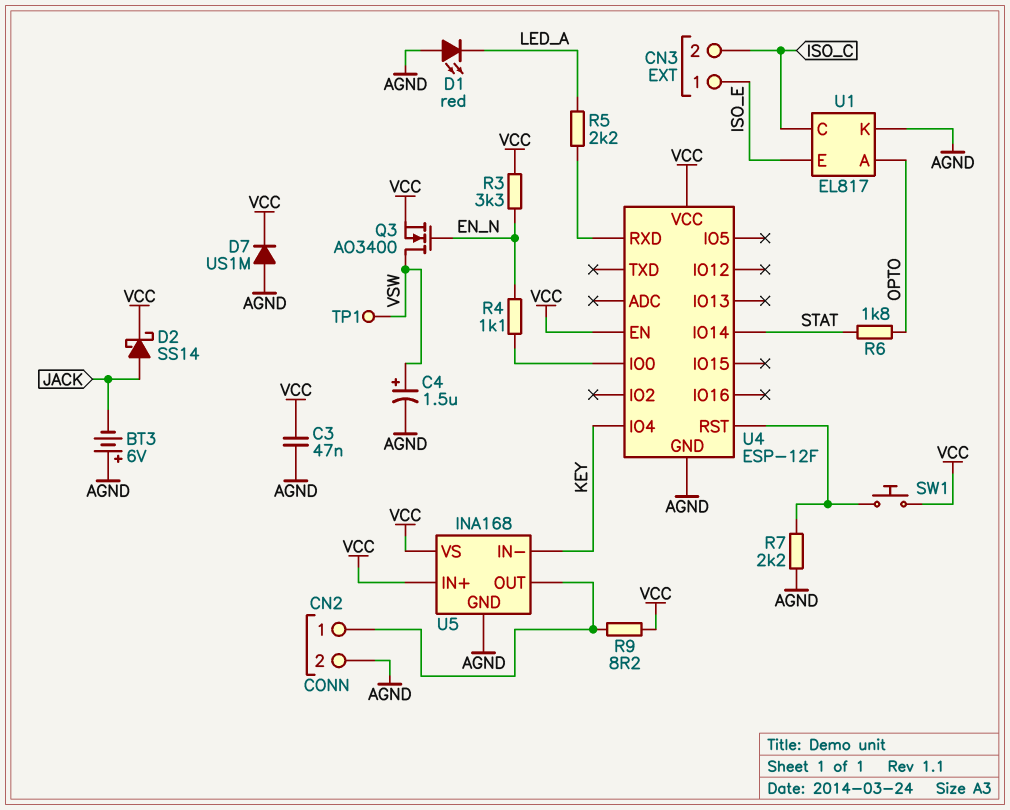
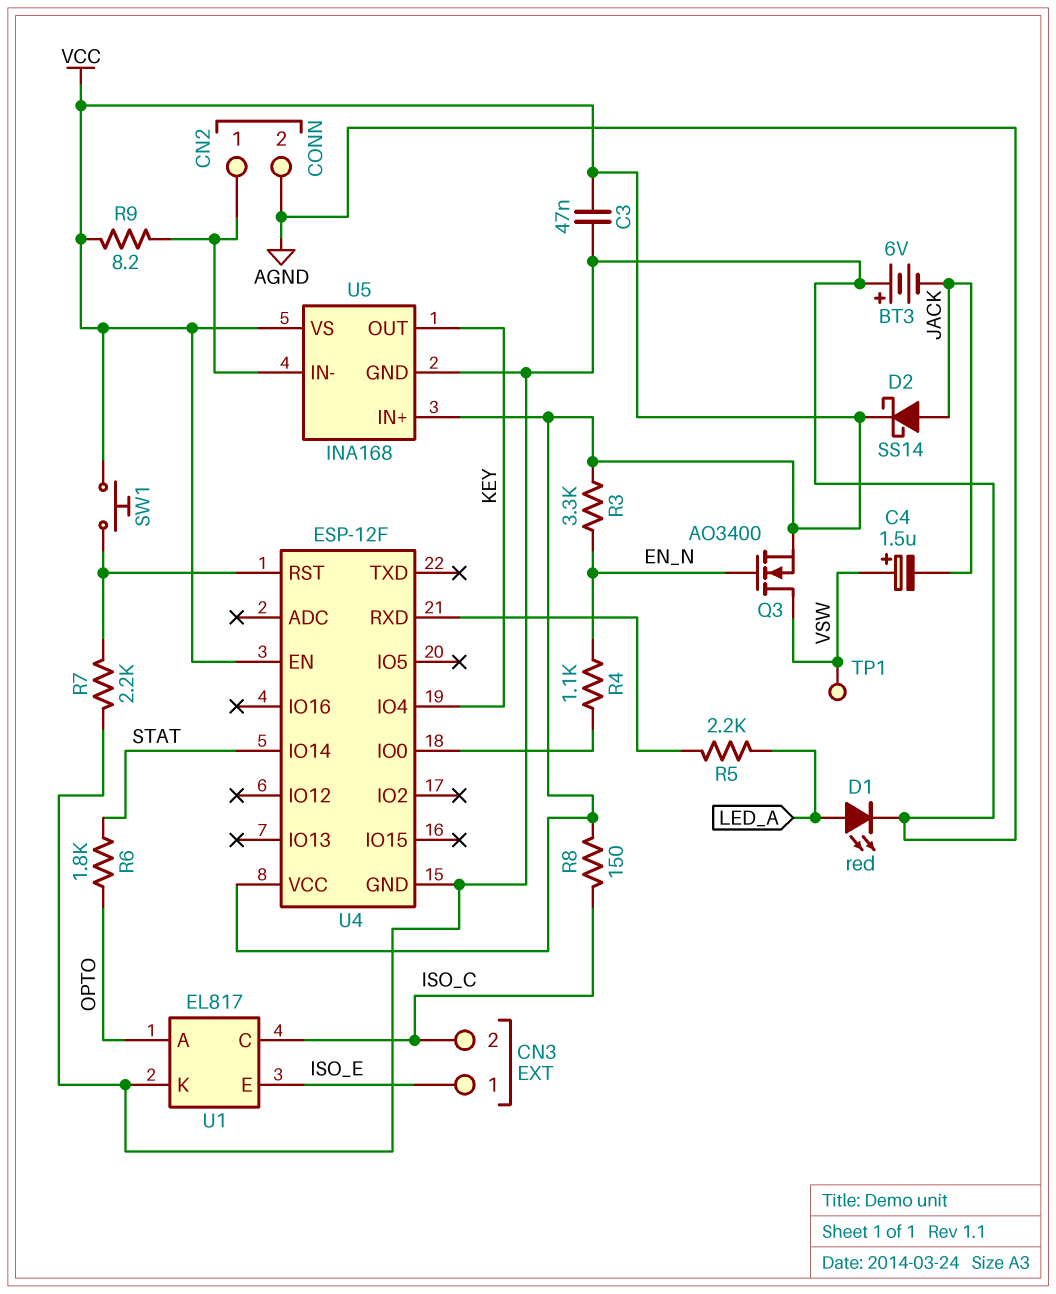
C4: 1.5uF (plus VSW, minus AGND) -> 1.5uF (plus VSW, minus JACK)
D1: LED red (A AGND, K LED_A) -> LED red (A LED_A, K AGND)
D7: diode US1M (A AGND, K VCC) -> none
R8: none -> 150 (ISO_C, VCC)
U5 pin IN-: KEY -> CN2/1
U5 pin OUT: CN2/1 -> KEY

